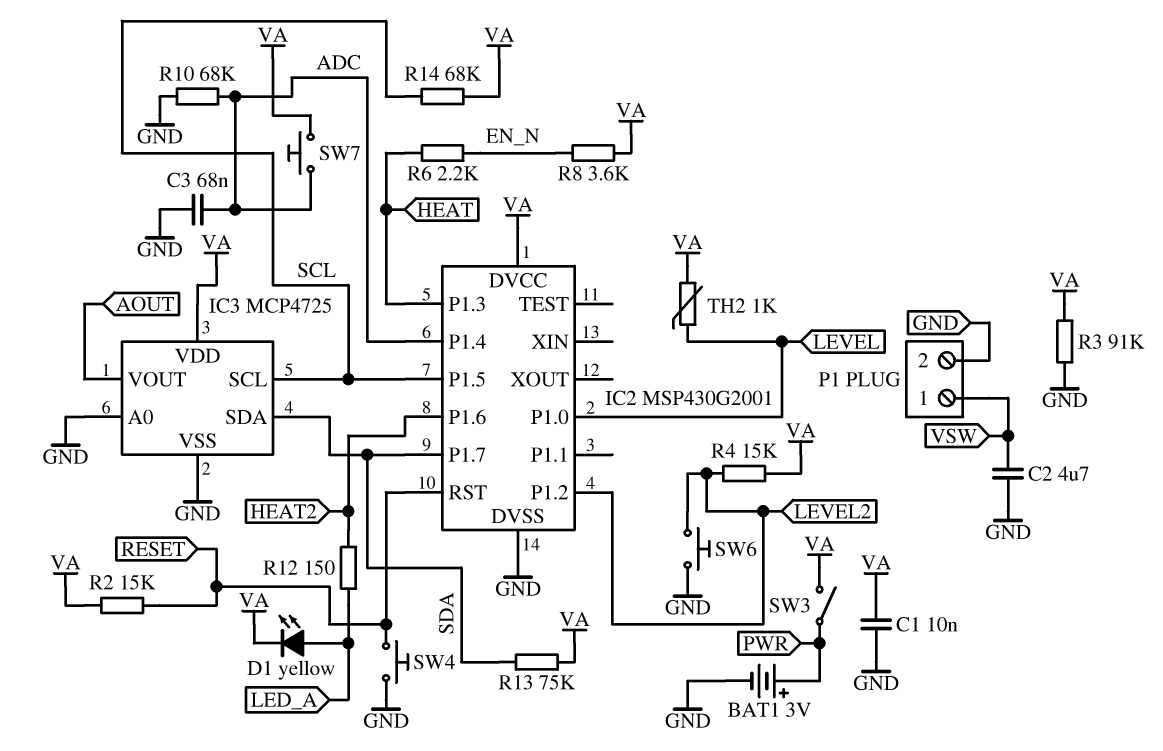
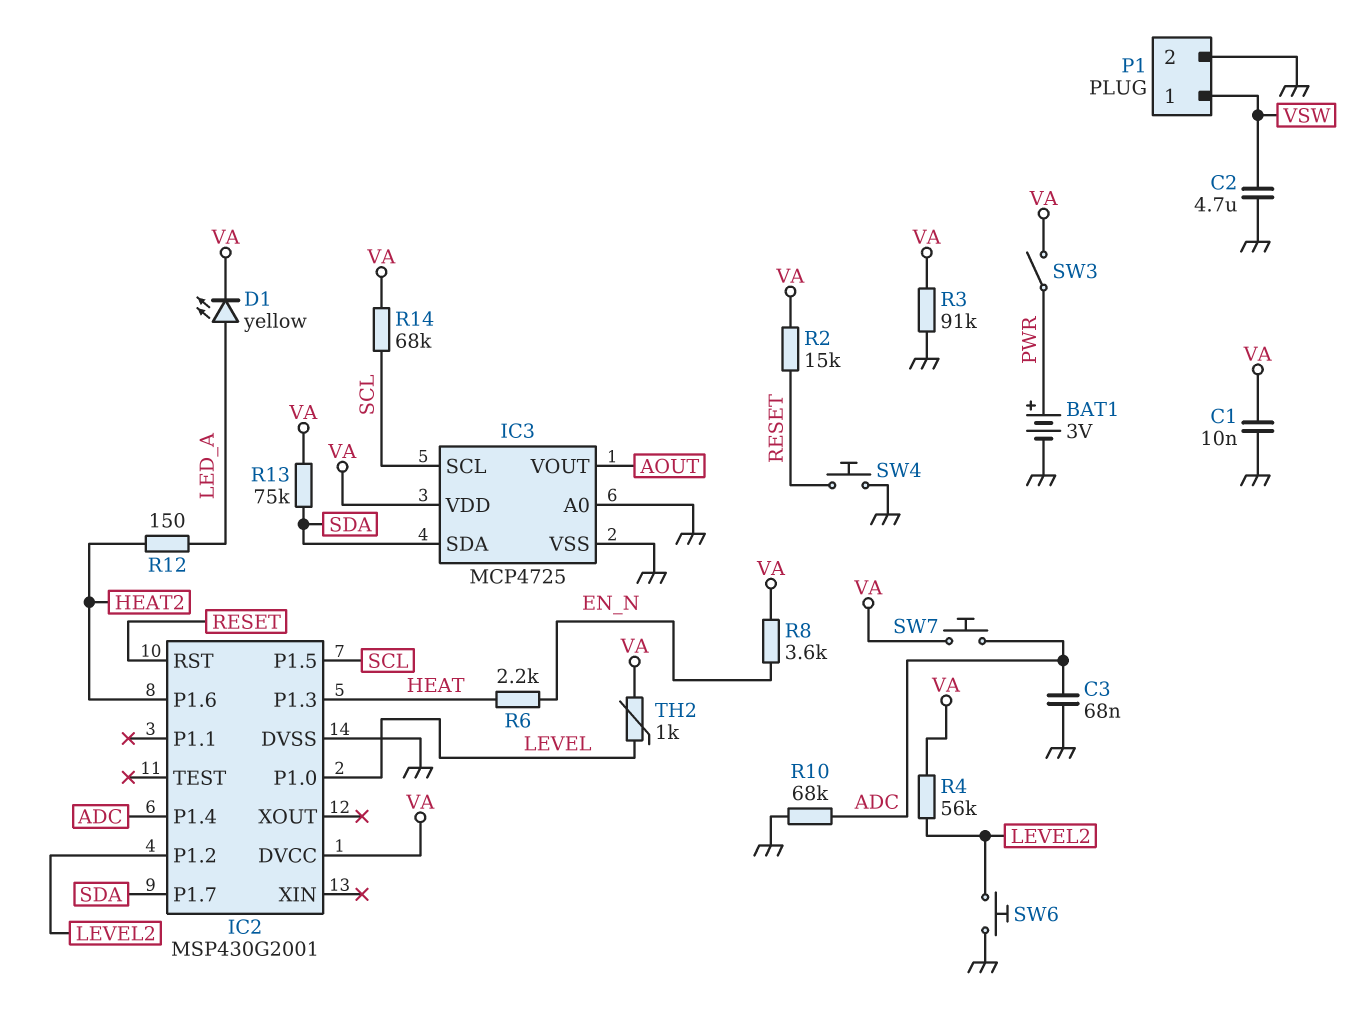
R4: 15k (LEVEL2, VA) -> 56k (LEVEL2, VA)

